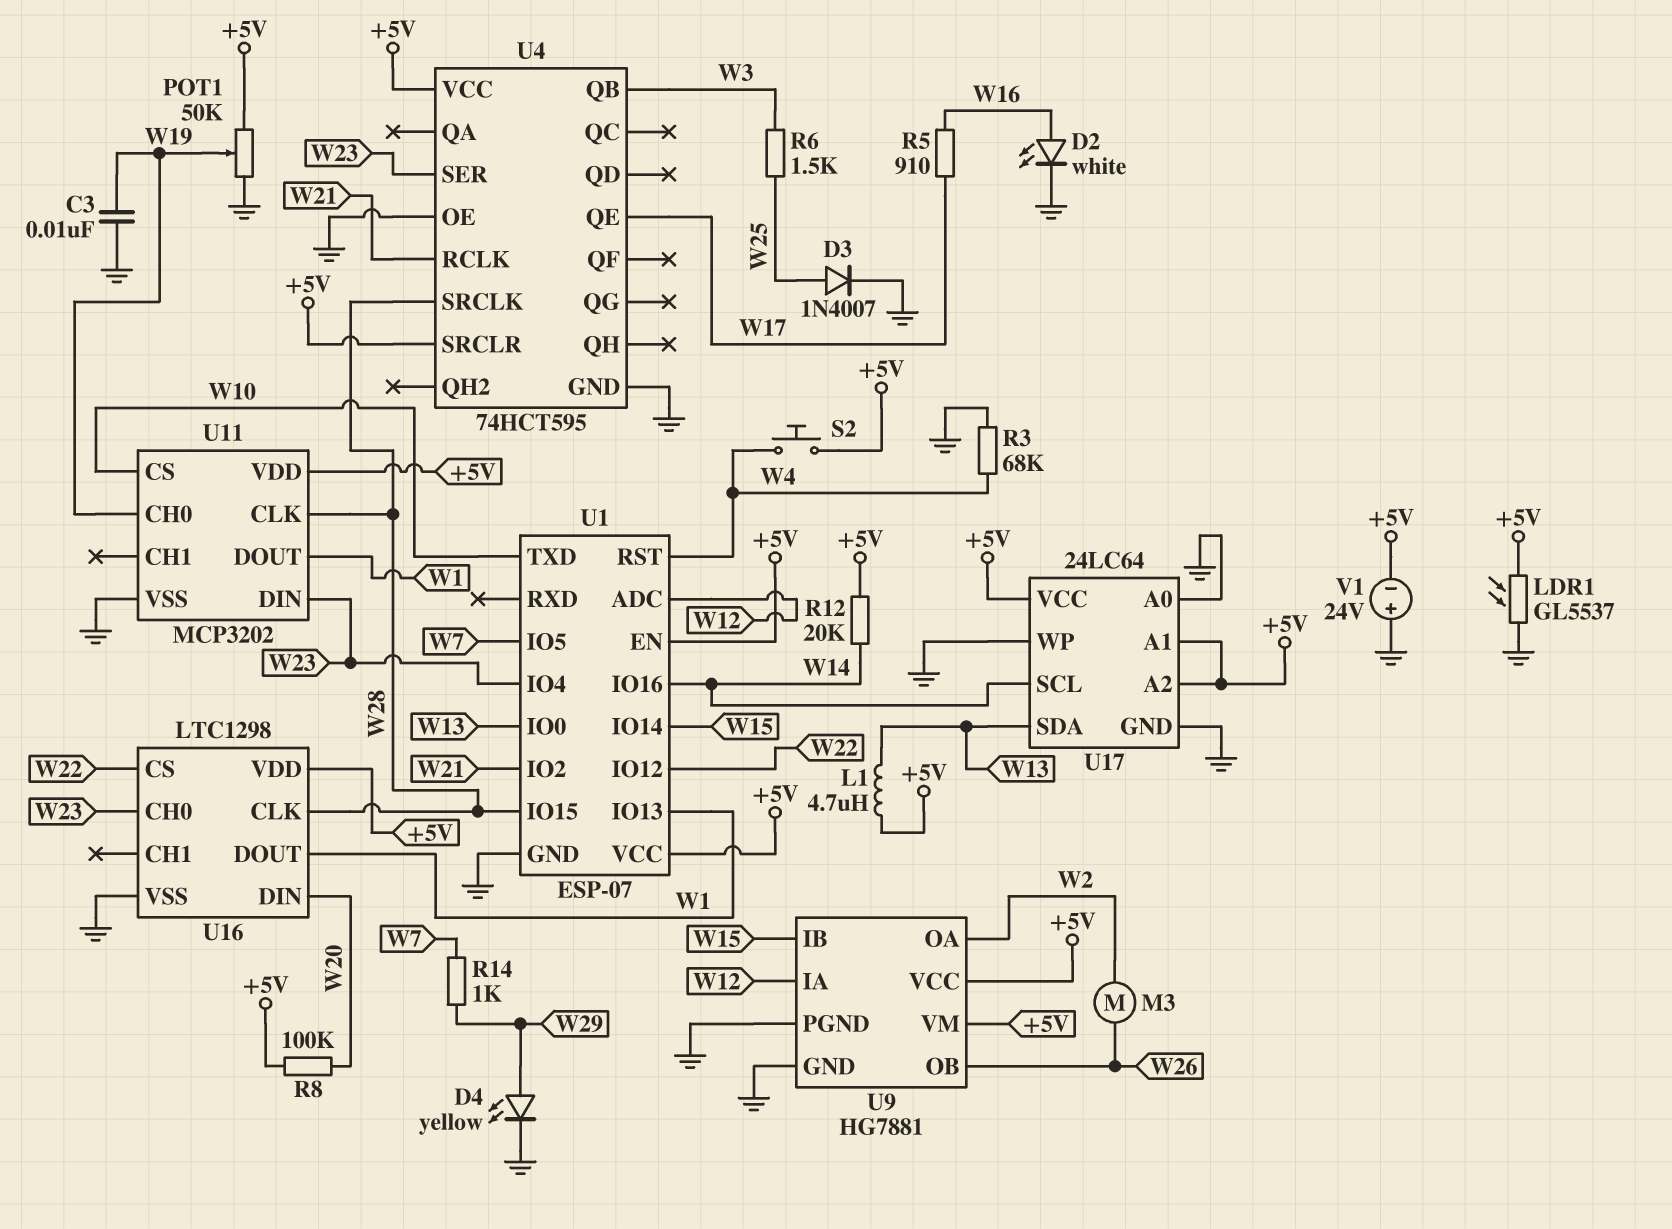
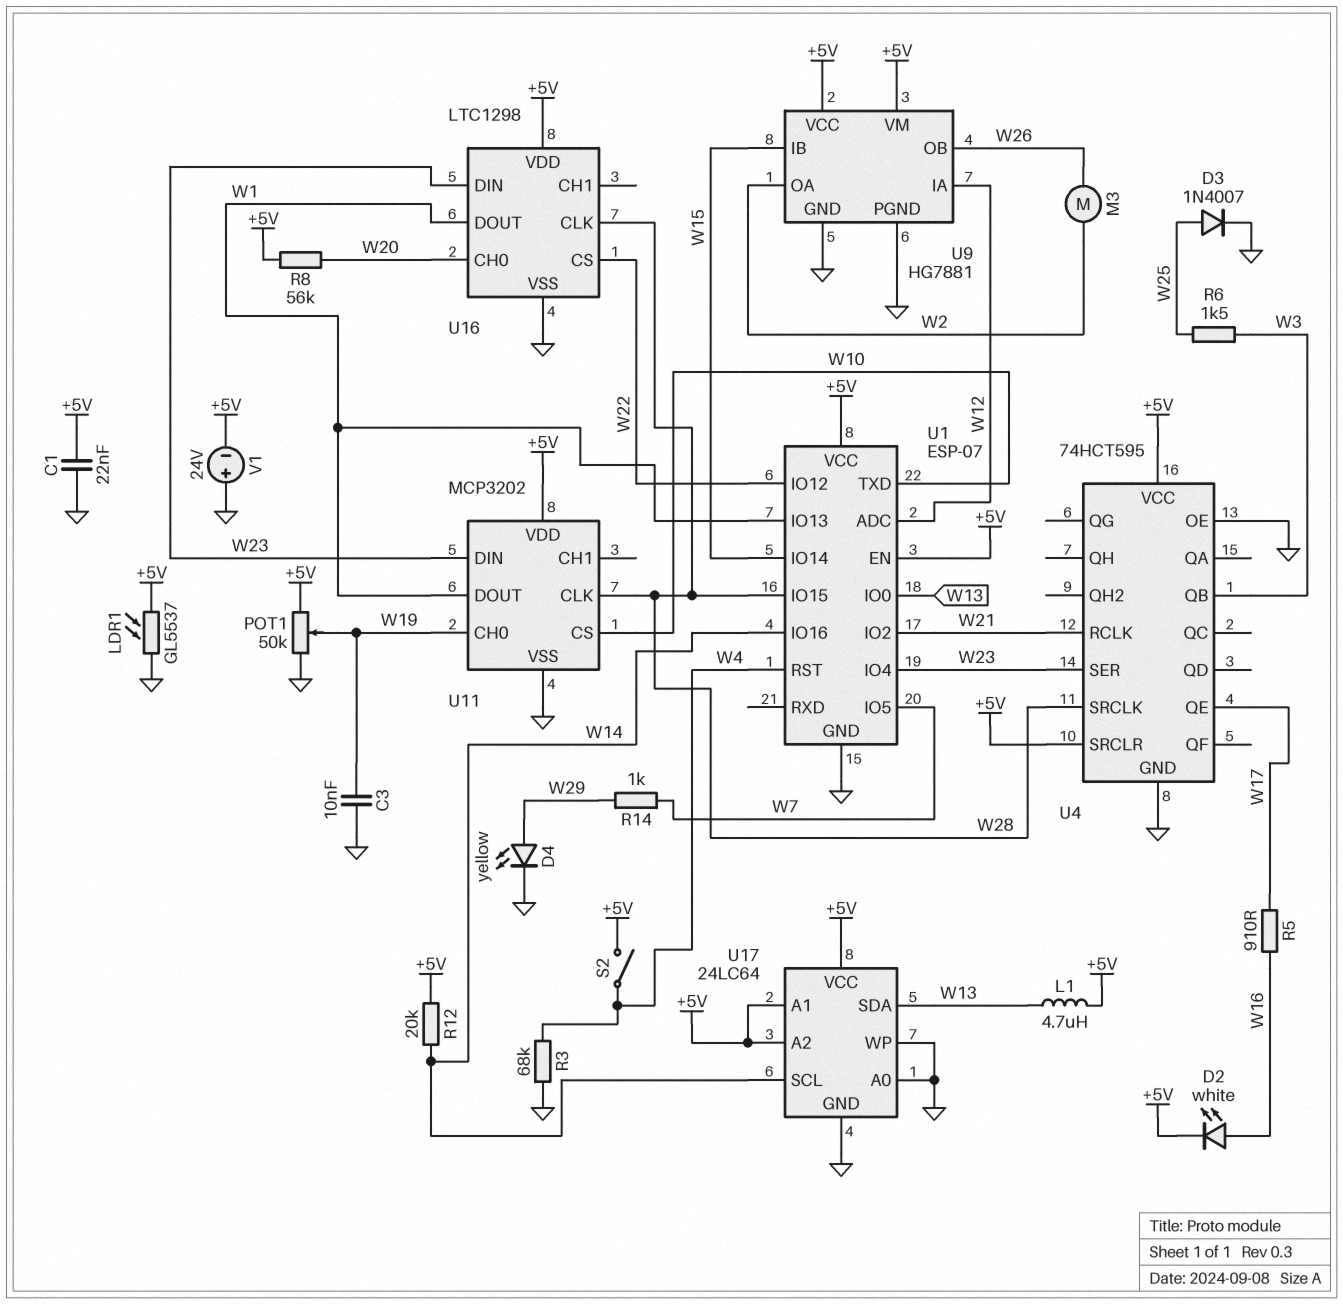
C1: none -> 22nF (+5V, GND)
D2: LED white (A W16, K GND) -> LED white (A W16, K +5V)
R8: 100k (+5V, W20) -> 56k (+5V, W20)
S2: button (+5V, W4) -> switch (+5V, W4)
U16 pin CH0: W23 -> W20
U16 pin DIN: W20 -> W23

